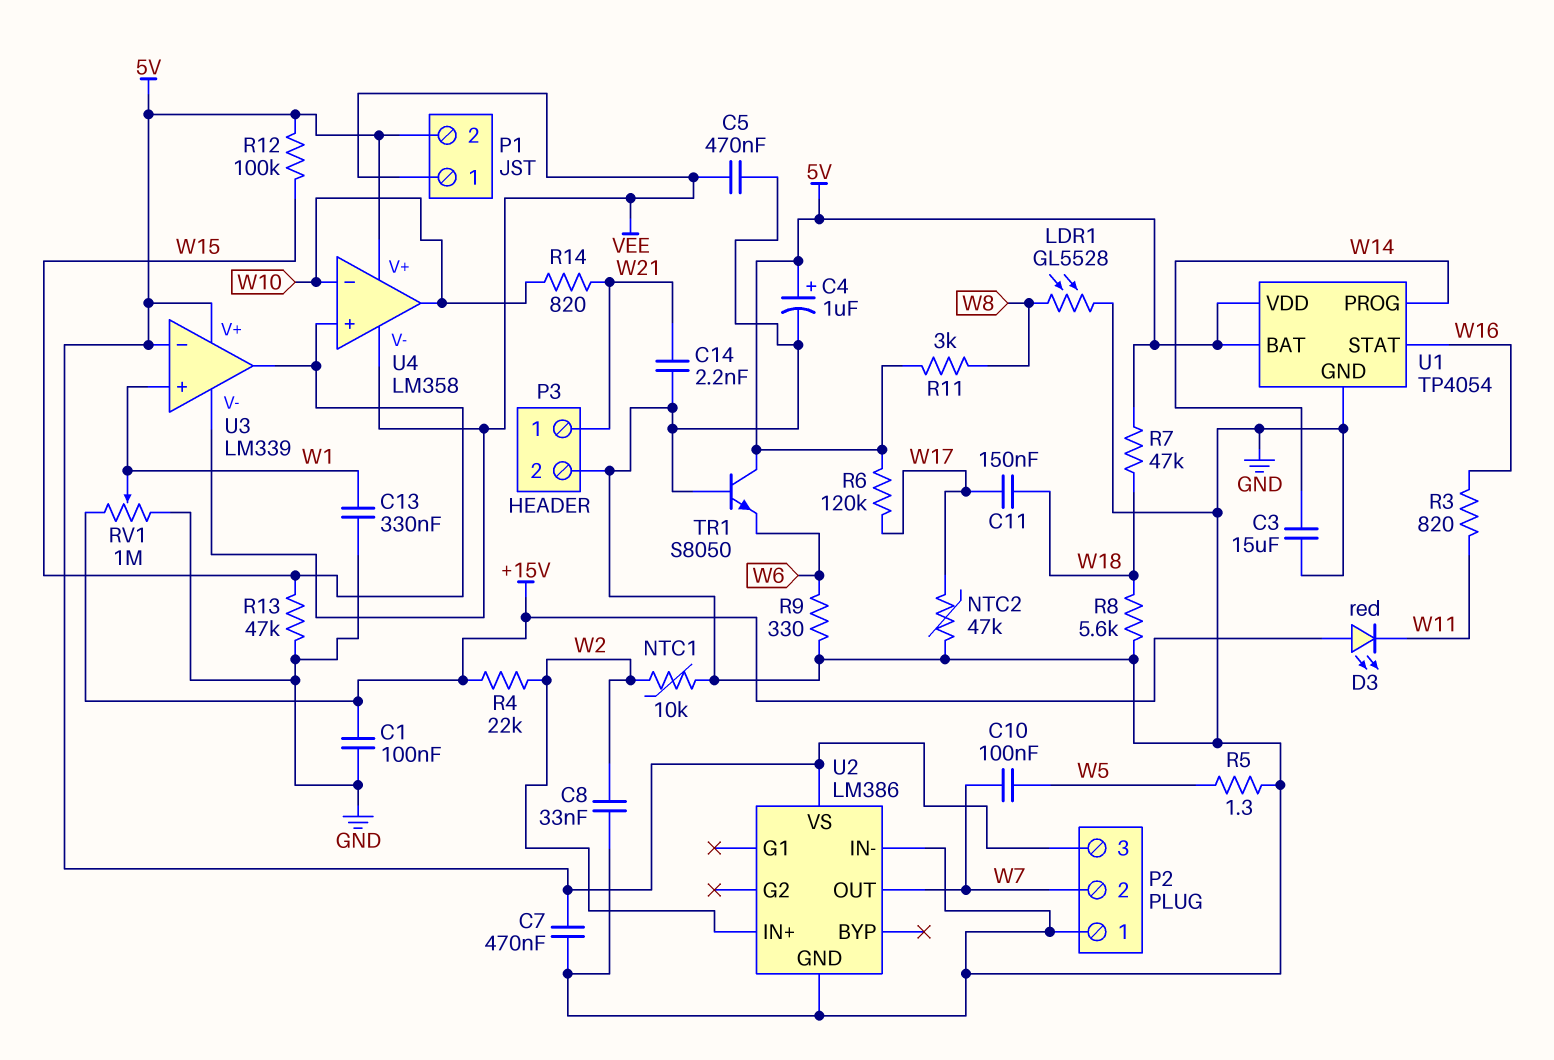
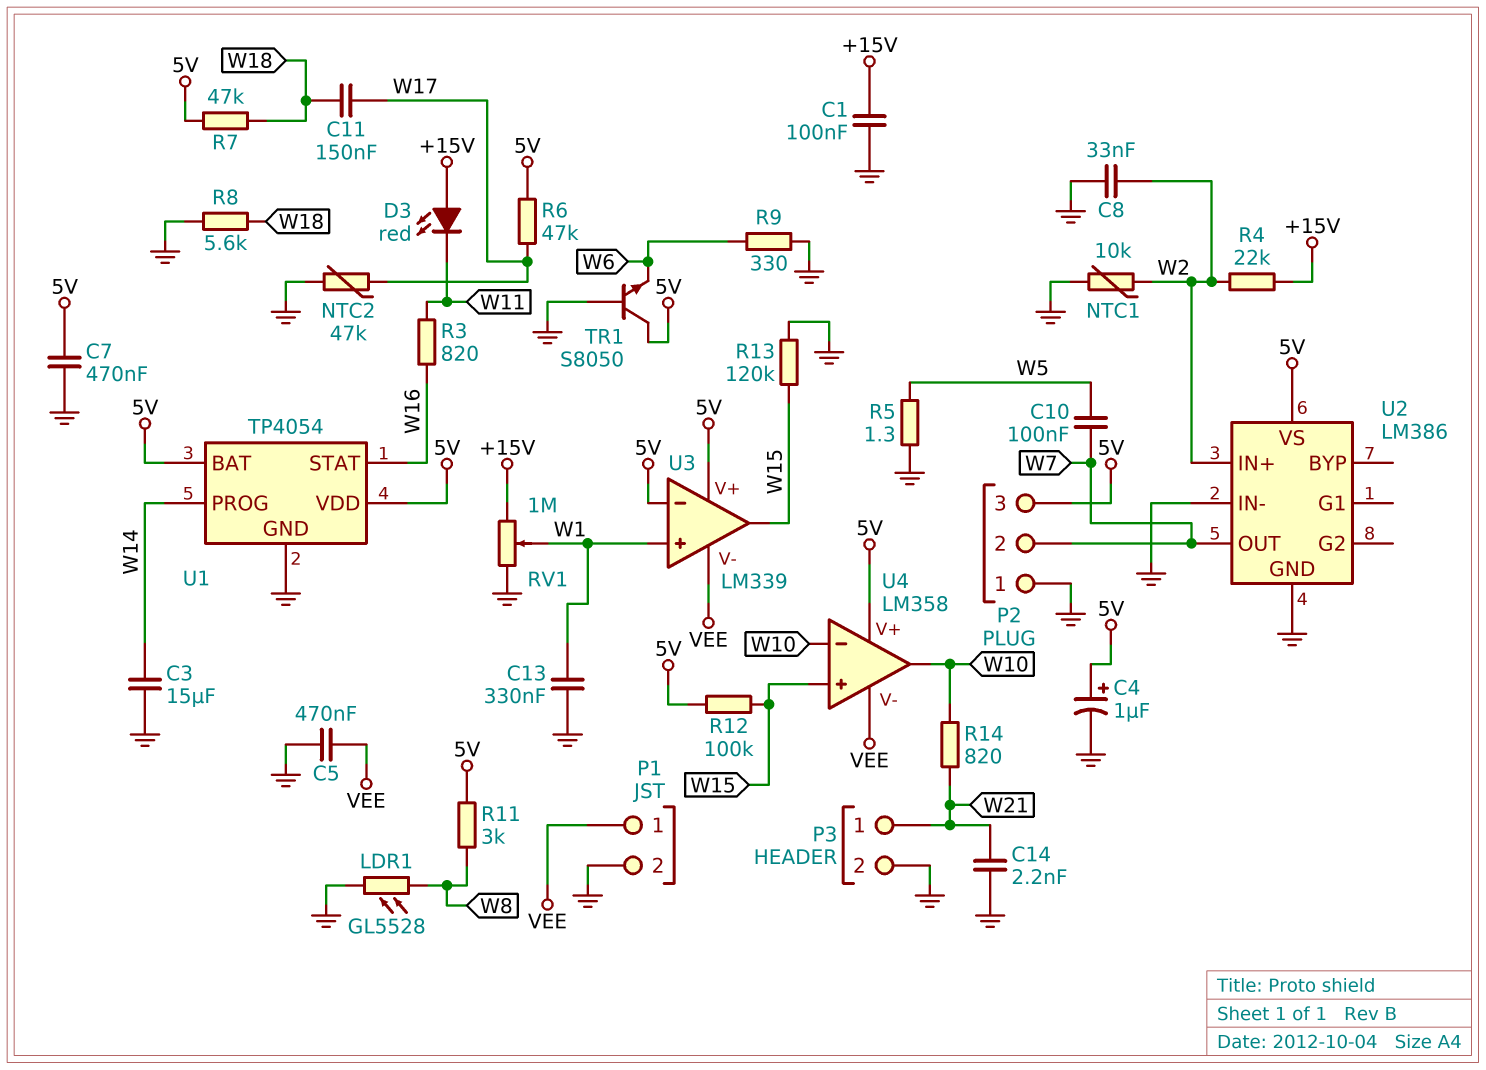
P1 pin 2: 5V -> GND
R6: 120k (5V, W17) -> 47k (5V, W17)
R13: 47k (GND, W15) -> 120k (GND, W15)

